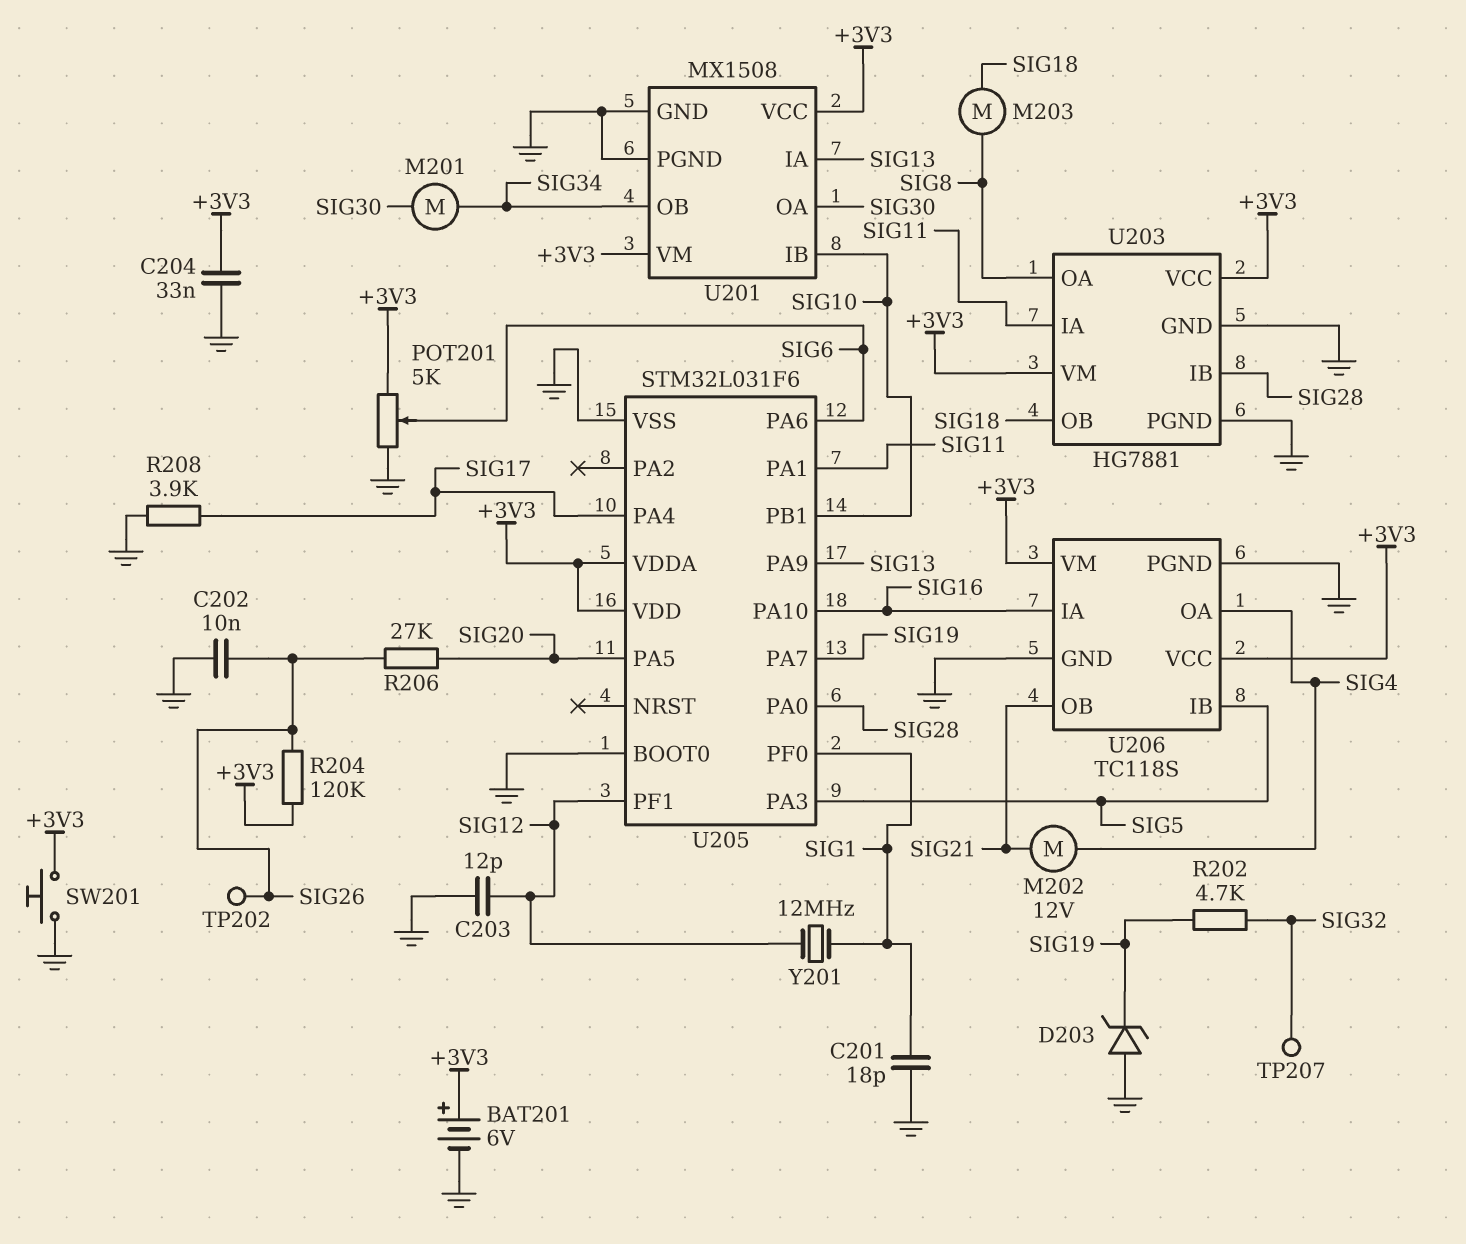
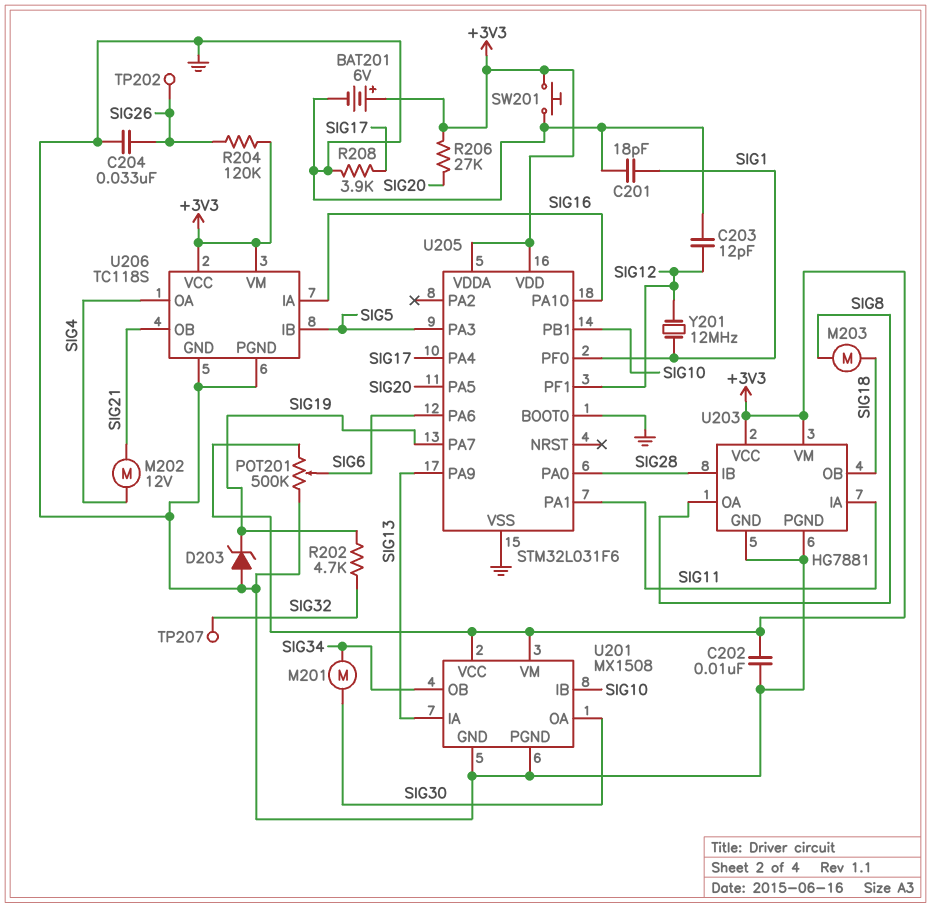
C202: 10nF (GND, SIG26) -> 10nF (+3V3, GND)
C204: 33nF (+3V3, GND) -> 33nF (GND, SIG26)
POT201: 5k (+3V3, GND, wiper SIG6) -> 500k (+3V3, GND, wiper SIG6)
R206: 27k (SIG20, SIG26) -> 27k (+3V3, SIG20)

